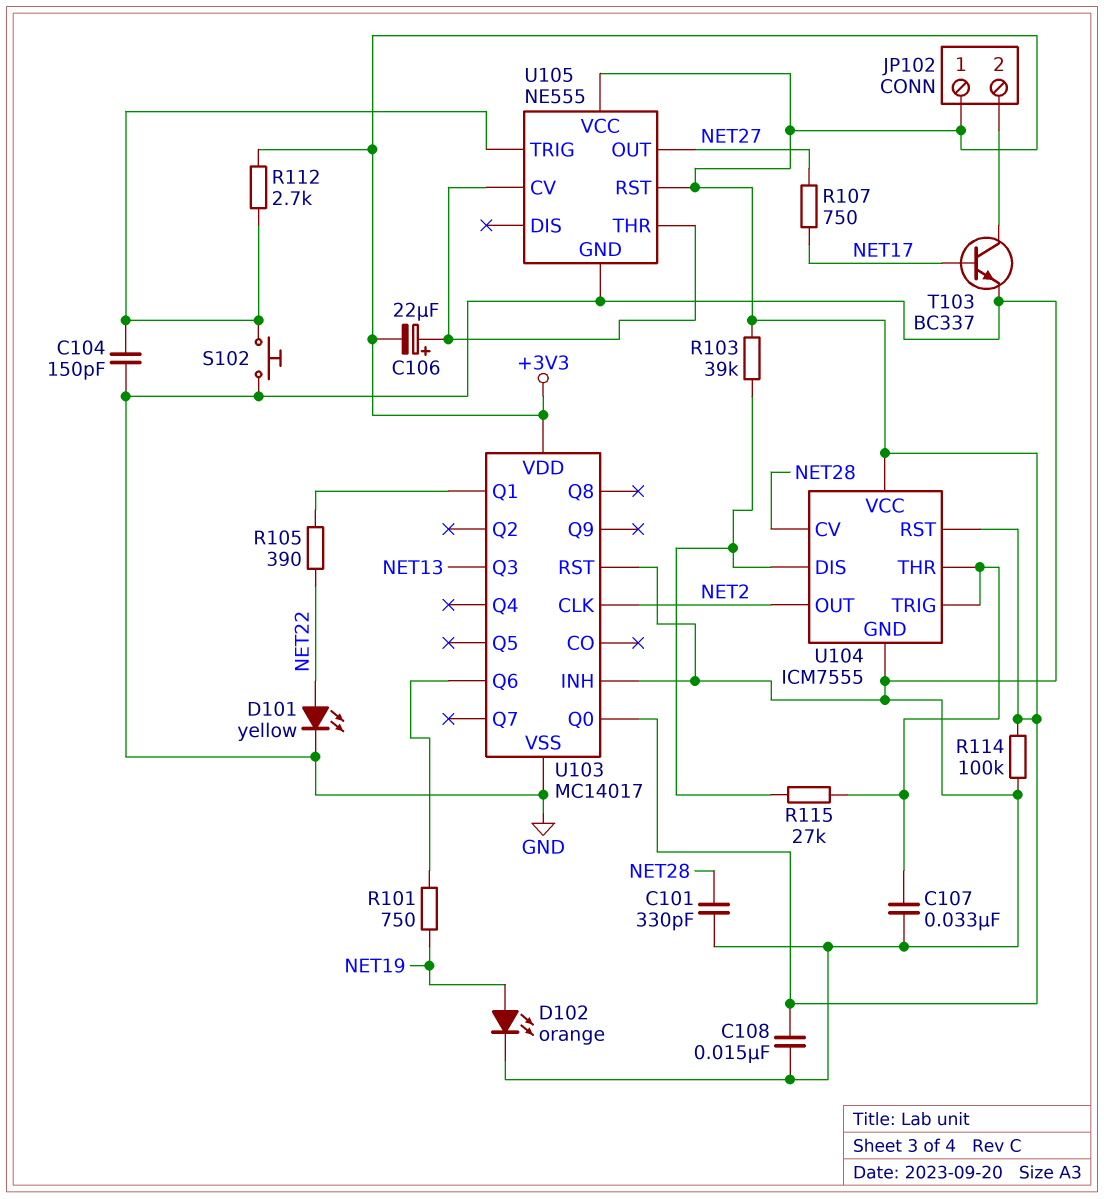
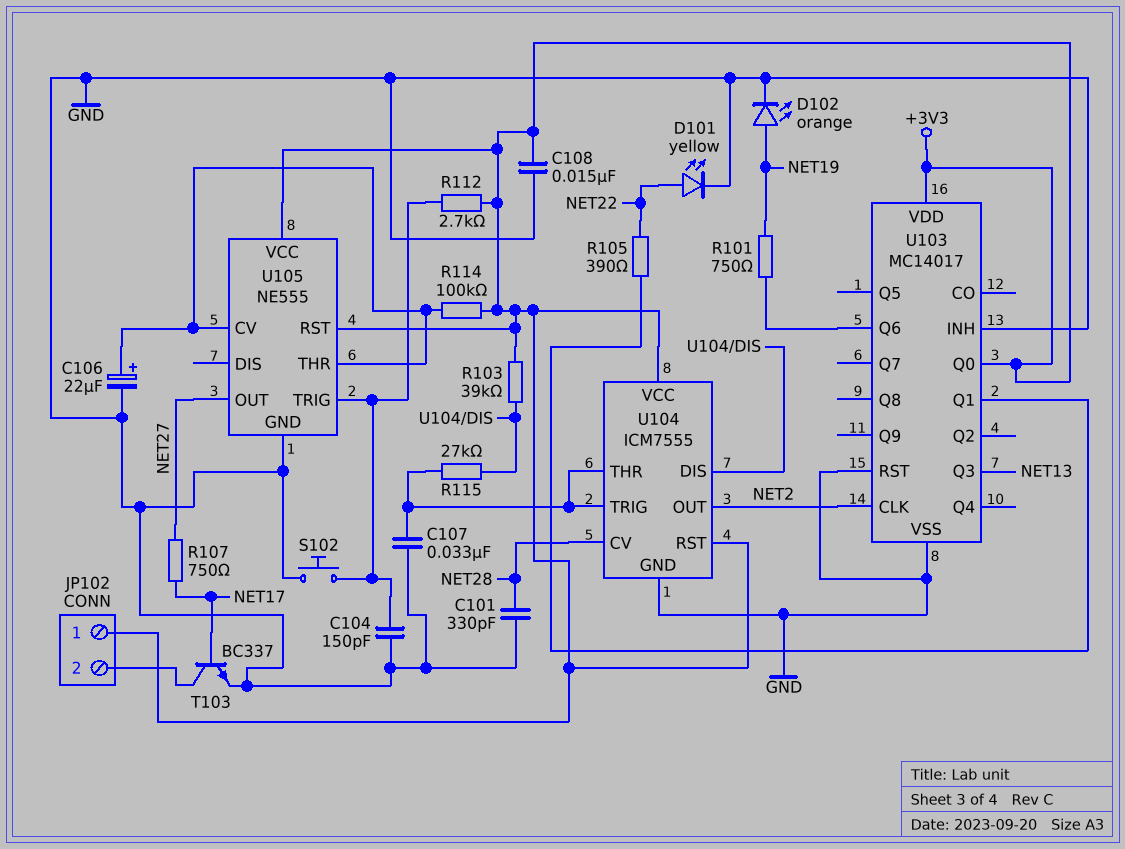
C106: 22uF (plus U105/CV, minus +3V3) -> 22uF (plus U105/CV, minus GND)
R114: 100k (+3V3, GND) -> 100k (+3V3, U105/CV)

